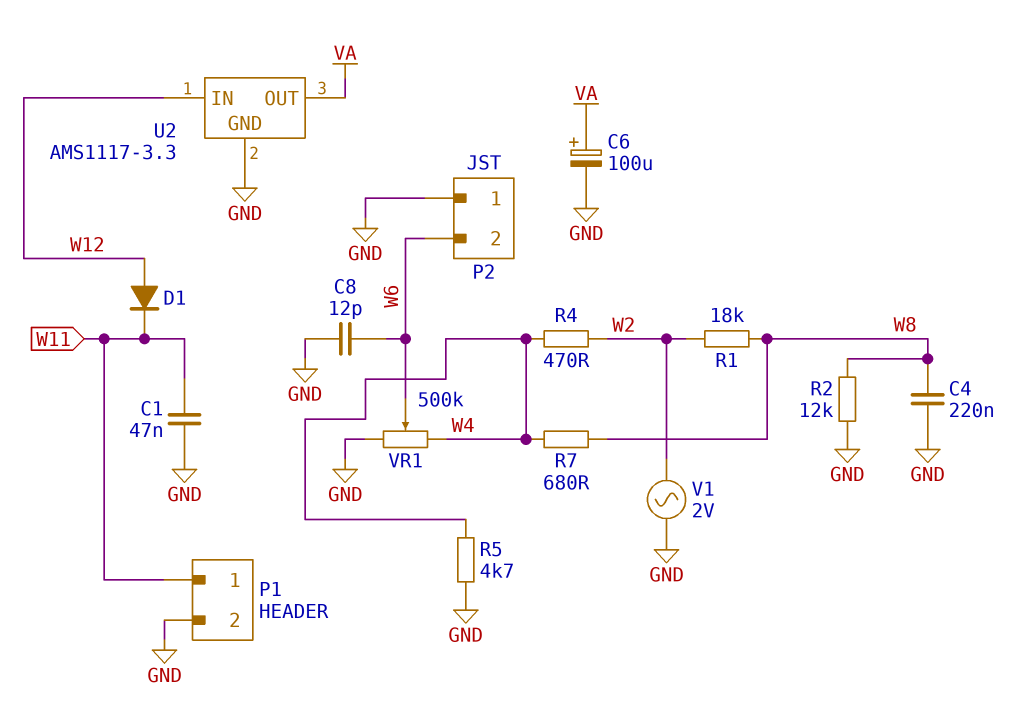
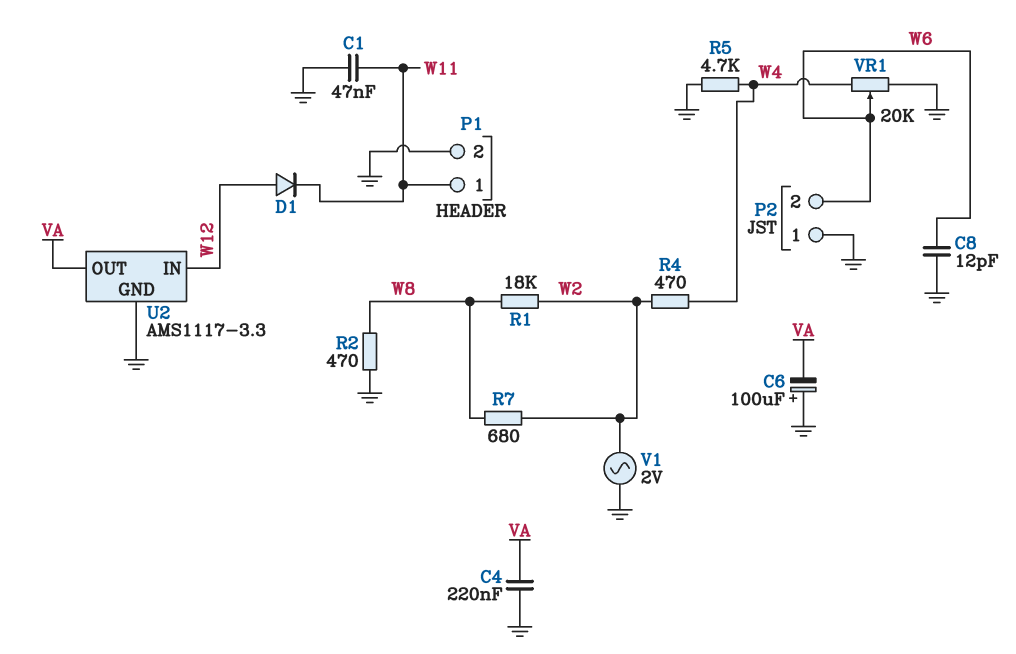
C4: 220nF (GND, W8) -> 220nF (GND, VA)
C6: 100uF (plus VA, minus GND) -> 100uF (plus GND, minus VA)
R2: 12k (GND, W8) -> 470 (GND, W8)
R7: 680 (W4, W8) -> 680 (W2, W8)
VR1: 500k (GND, W4, wiper W6) -> 20k (GND, W4, wiper W6)

